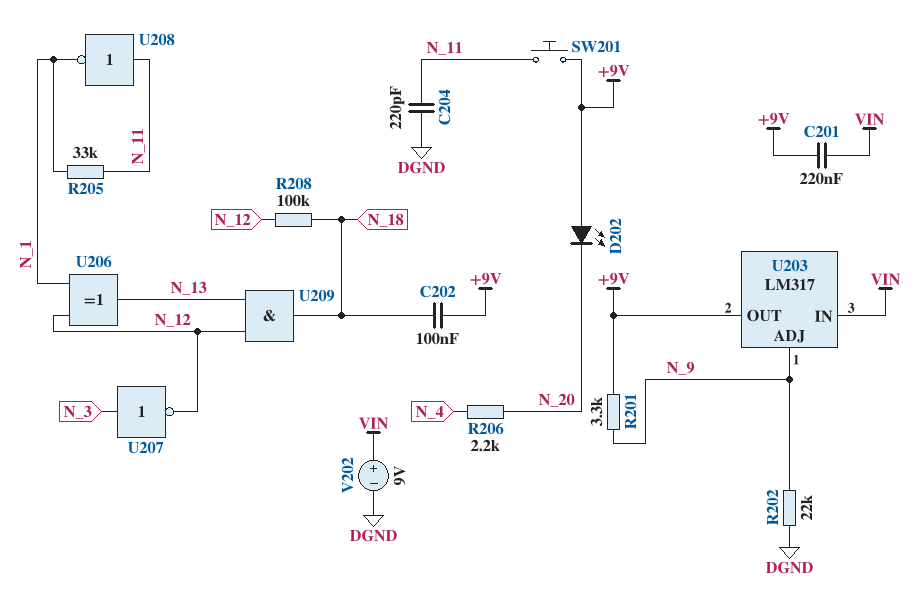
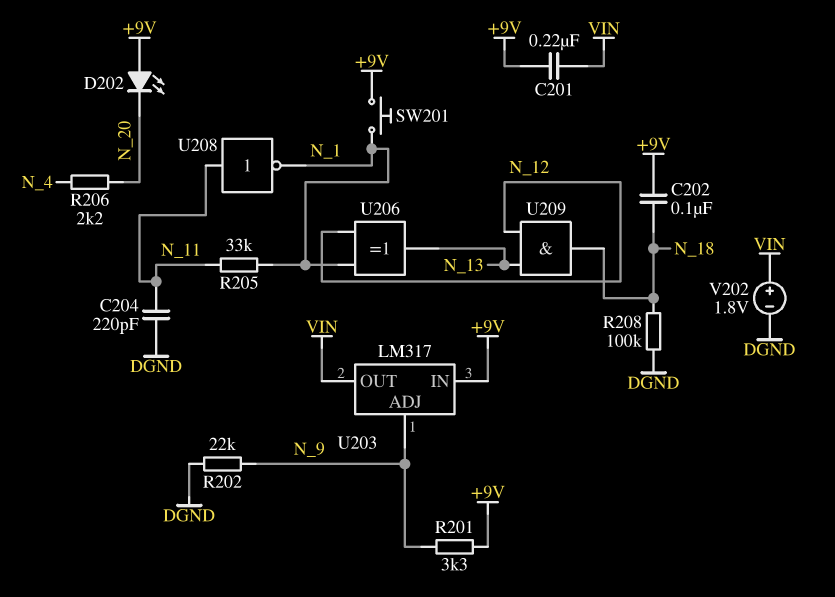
R208: 100k (N_12, N_18) -> 100k (DGND, N_18)
SW201: button (+9V, N_11) -> button (+9V, N_1)
U203 pin IN: VIN -> +9V
U203 pin OUT: +9V -> VIN
U207: NOT (in N_3, out N_12) -> none
V202: 9V (plus VIN, minus DGND) -> 1.8V (plus VIN, minus DGND)

